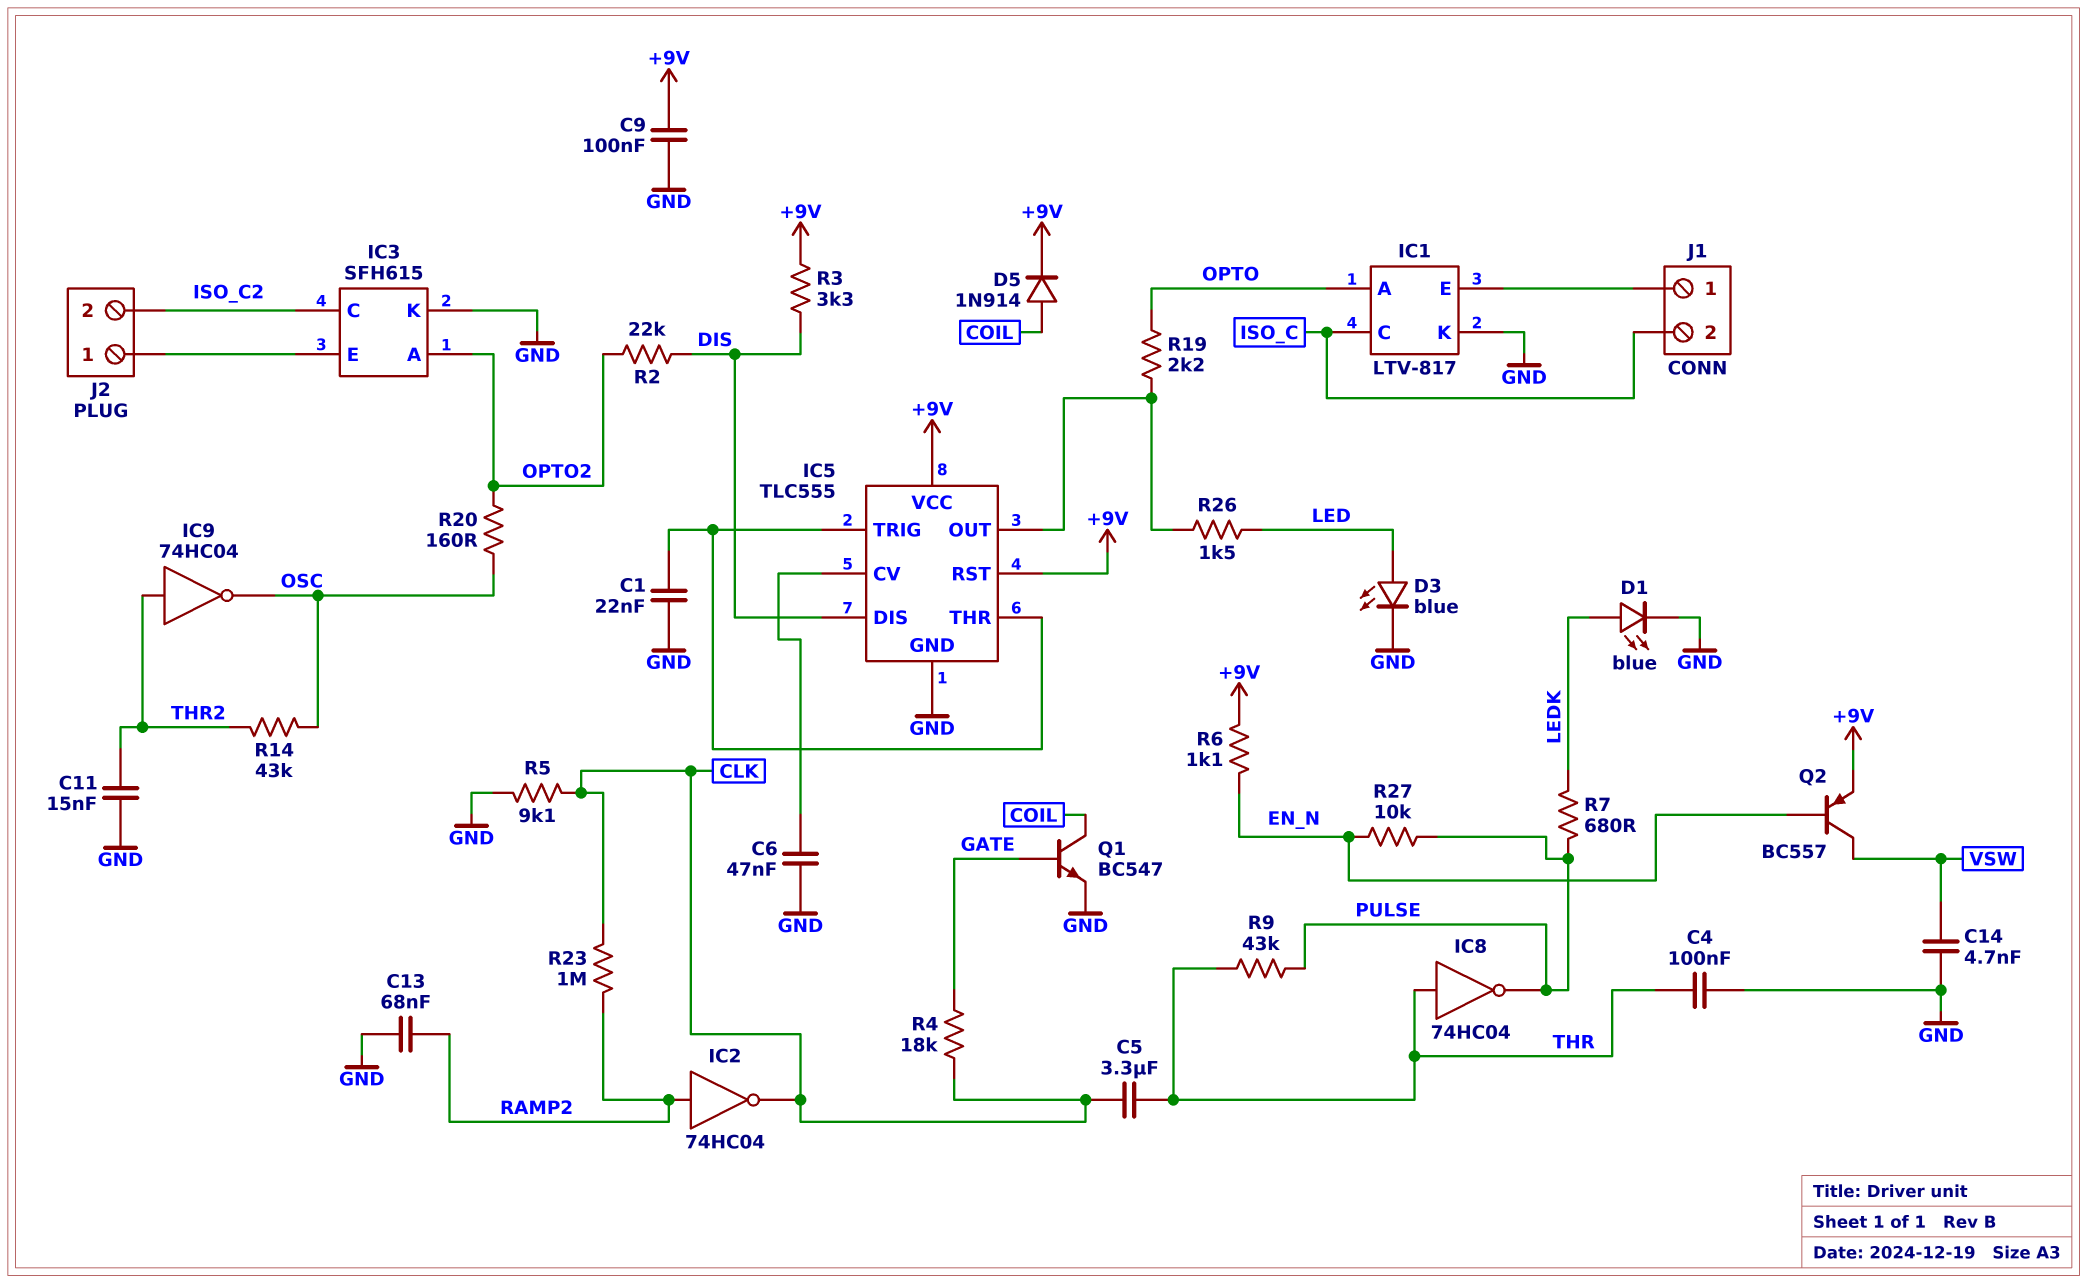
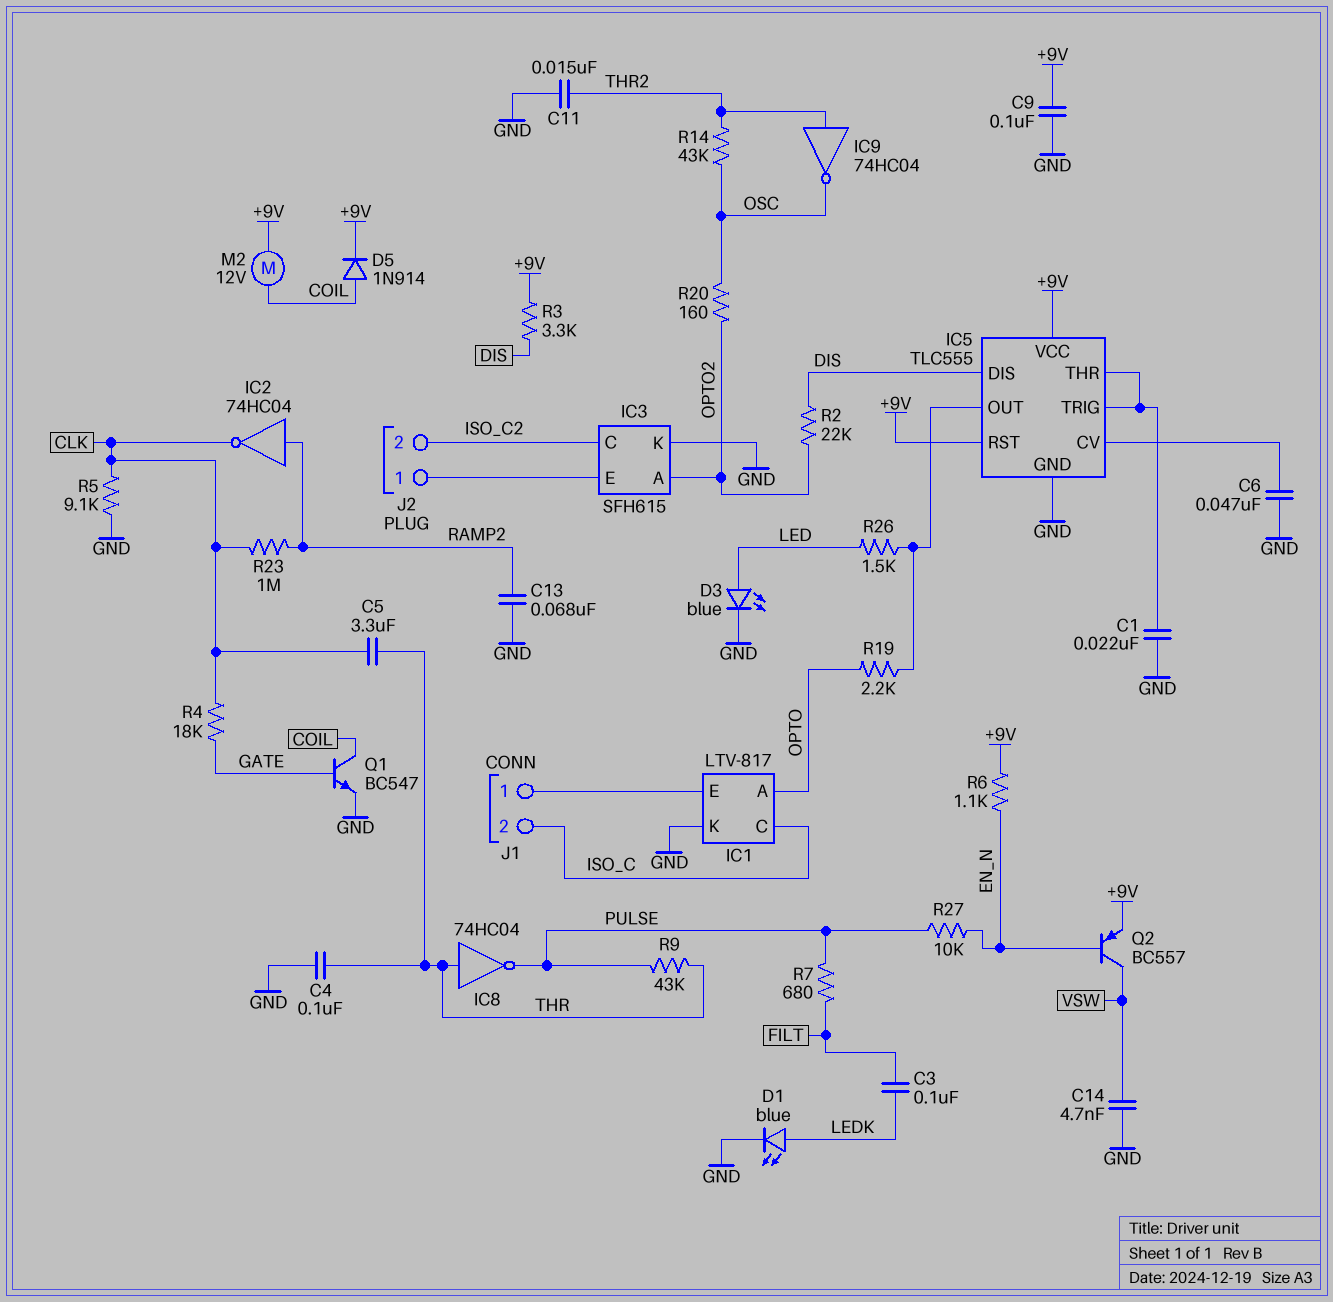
C3: none -> 100nF (FILT, LEDK)
M2: none -> motor 12V (+9V, COIL)
R7: 680 (LEDK, PULSE) -> 680 (FILT, PULSE)

